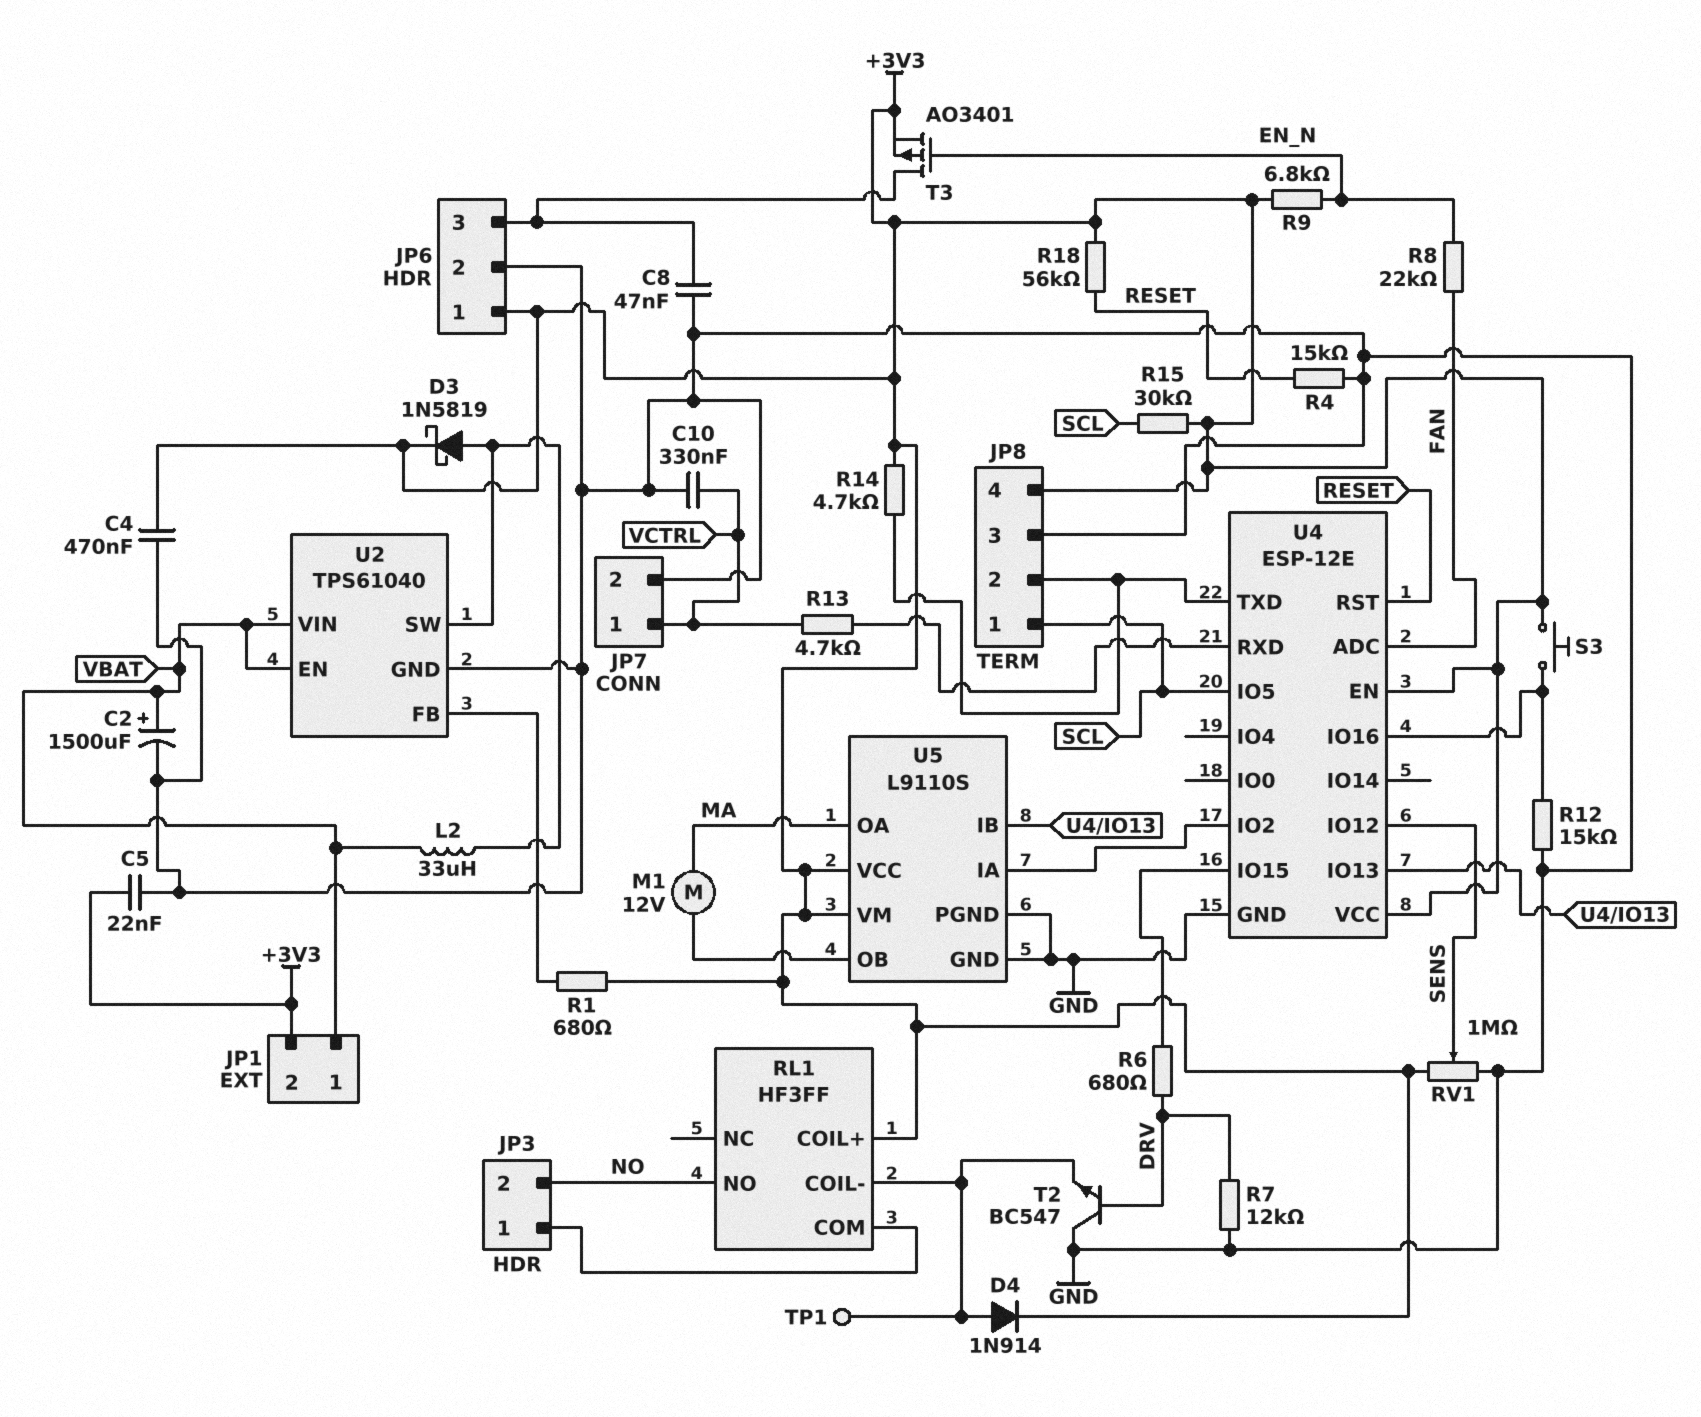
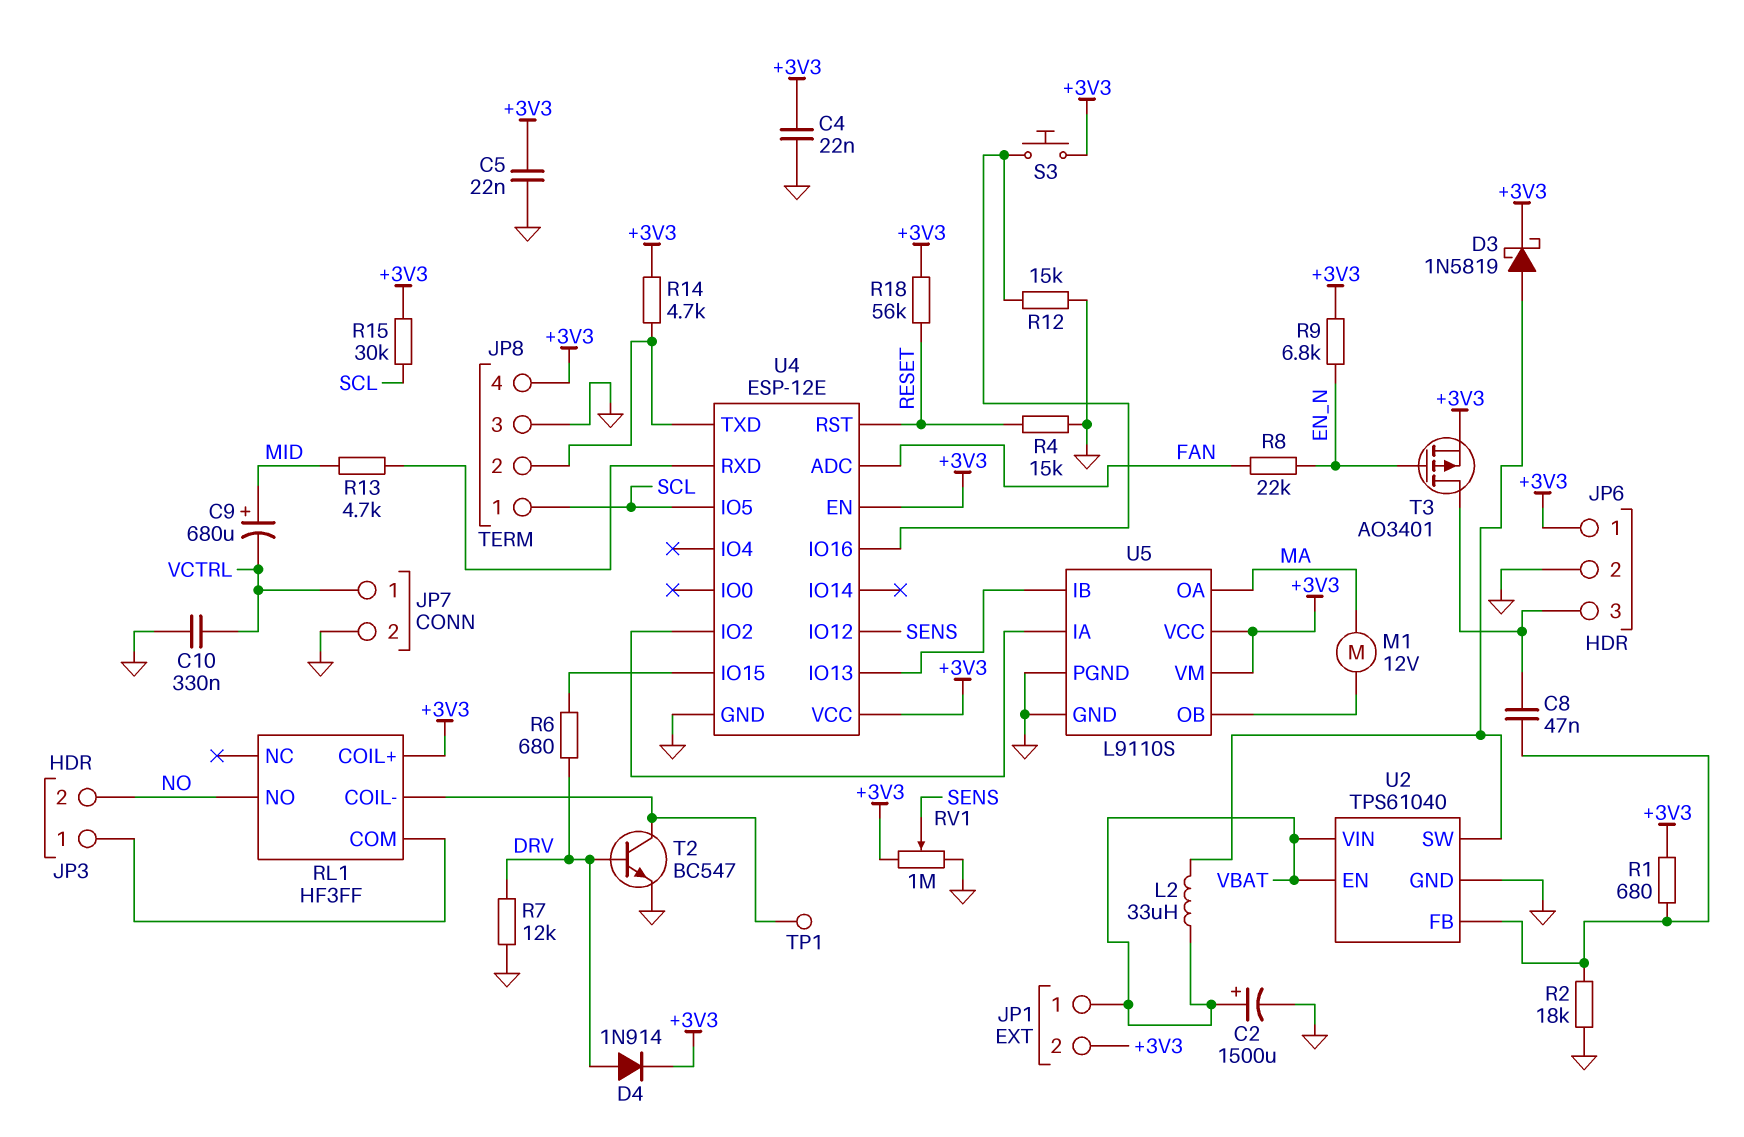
C4: 470nF (+3V3, GND) -> 22nF (+3V3, GND)
C8: 47nF (GND, JP6/3) -> 47nF (JP6/3, U2/FB)
C9: none -> 680uF (plus MID, minus VCTRL)
D4: diode 1N914 (A RL1/COIL-, K +3V3) -> diode 1N914 (A DRV, K +3V3)
R2: none -> 18k (GND, U2/FB)
R13: 4.7k (U4/RXD, VCTRL) -> 4.7k (MID, U4/RXD)
T2: NPN BC547 (B DRV, C GND, E RL1/COIL-) -> NPN BC547 (B DRV, C RL1/COIL-, E GND)

